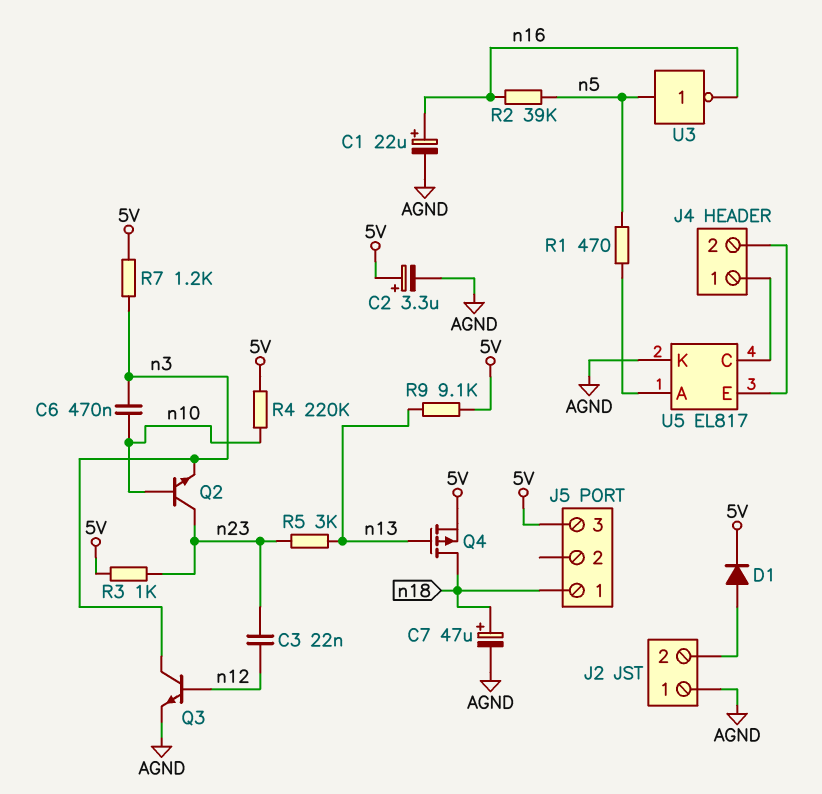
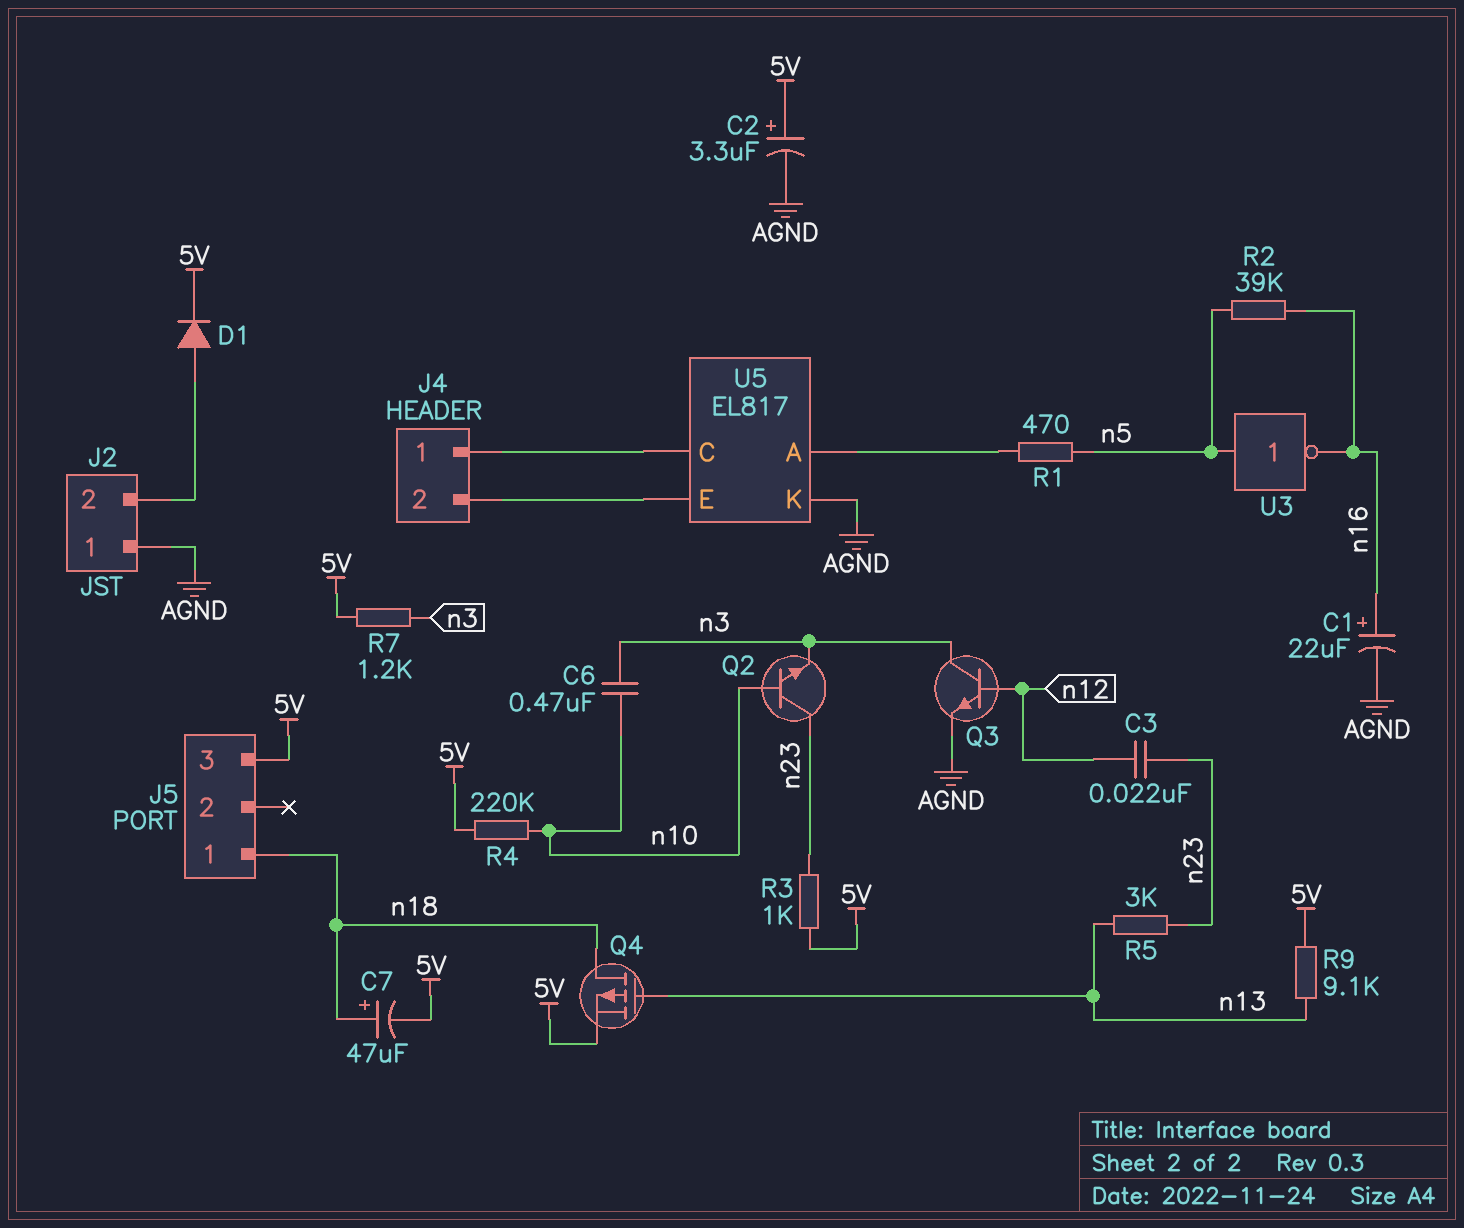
C7: 47uF (plus n18, minus AGND) -> 47uF (plus n18, minus 5V)

